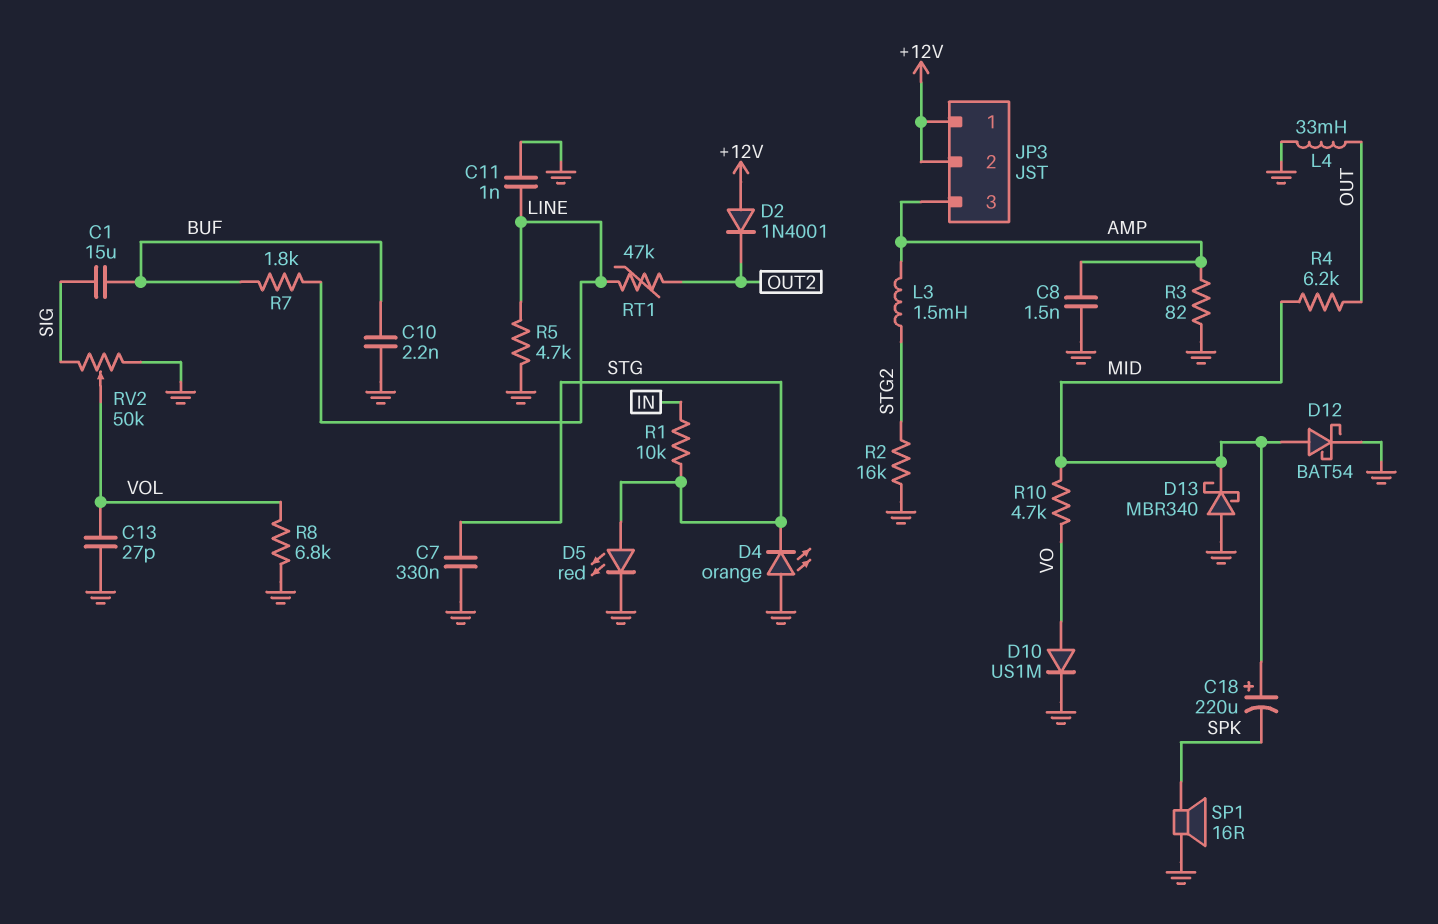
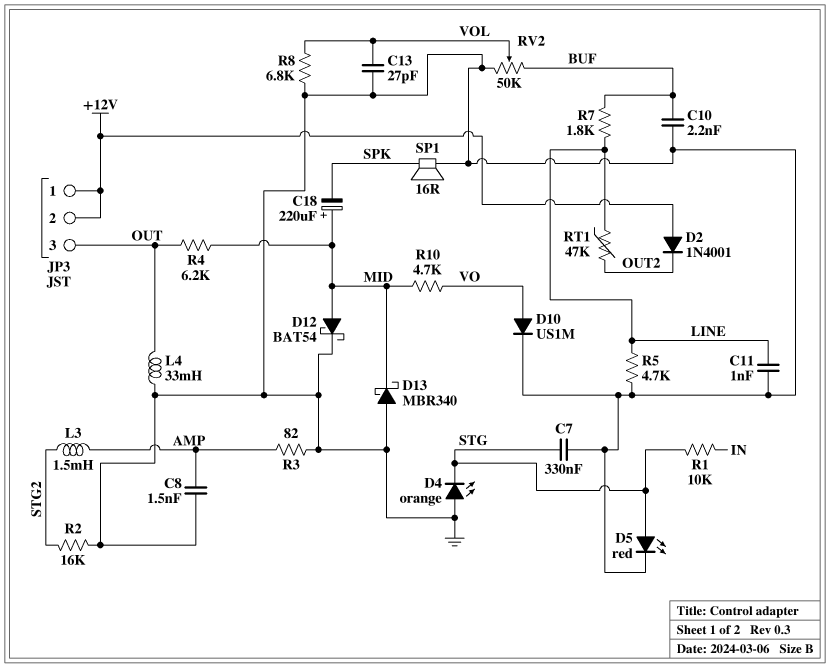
C1: 15uF (BUF, SIG) -> none
JP3 pin 3: AMP -> OUT
RV2: 50k (GND, SIG, wiper VOL) -> 50k (BUF, GND, wiper VOL)

